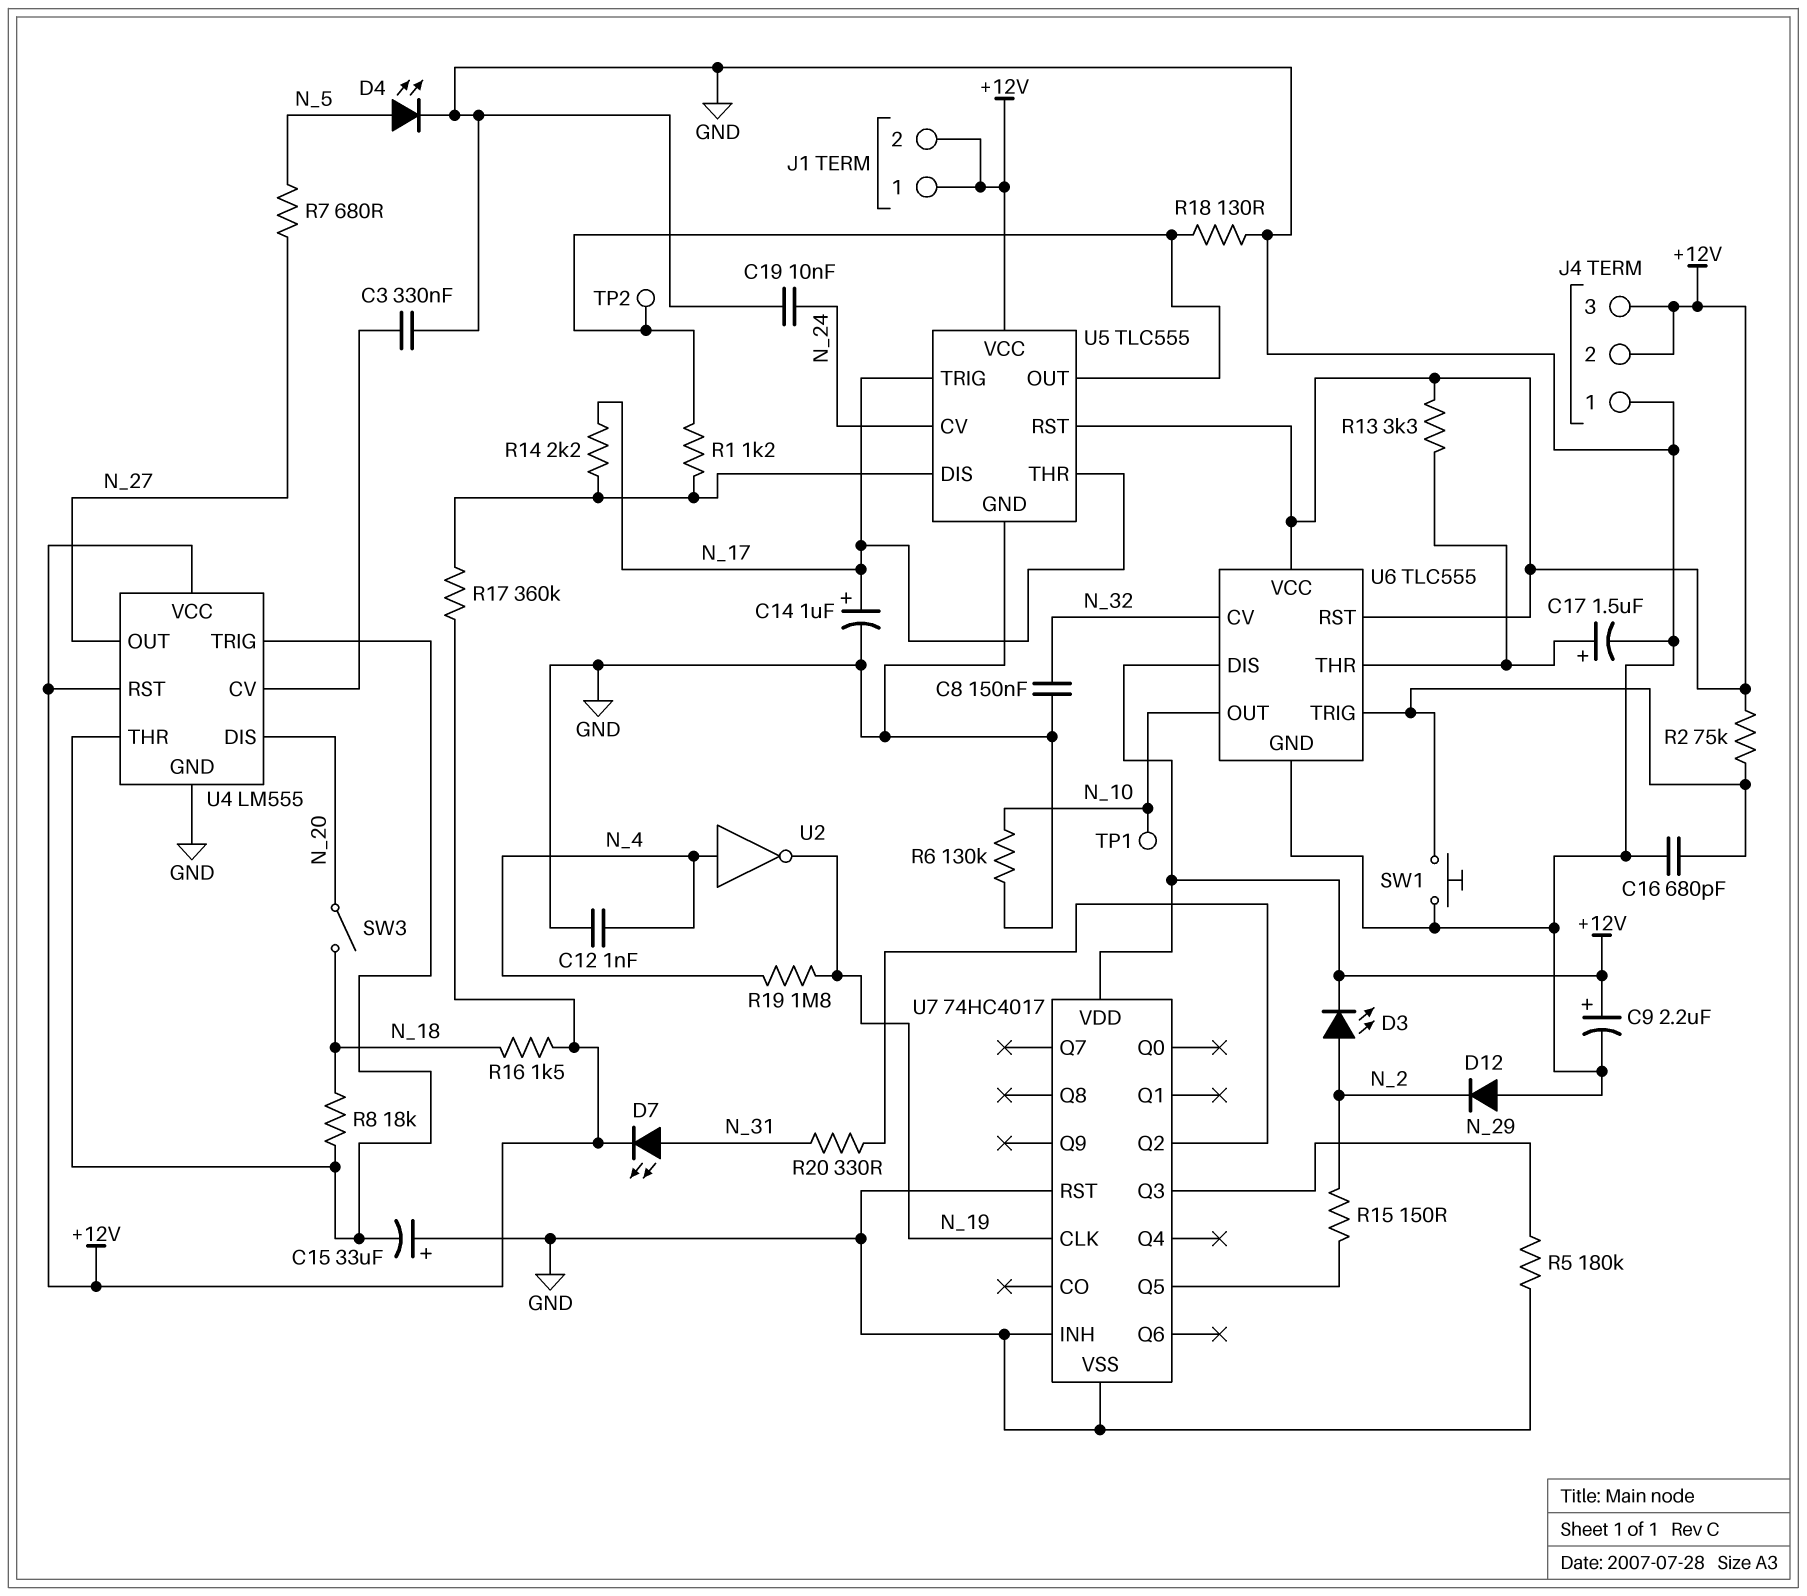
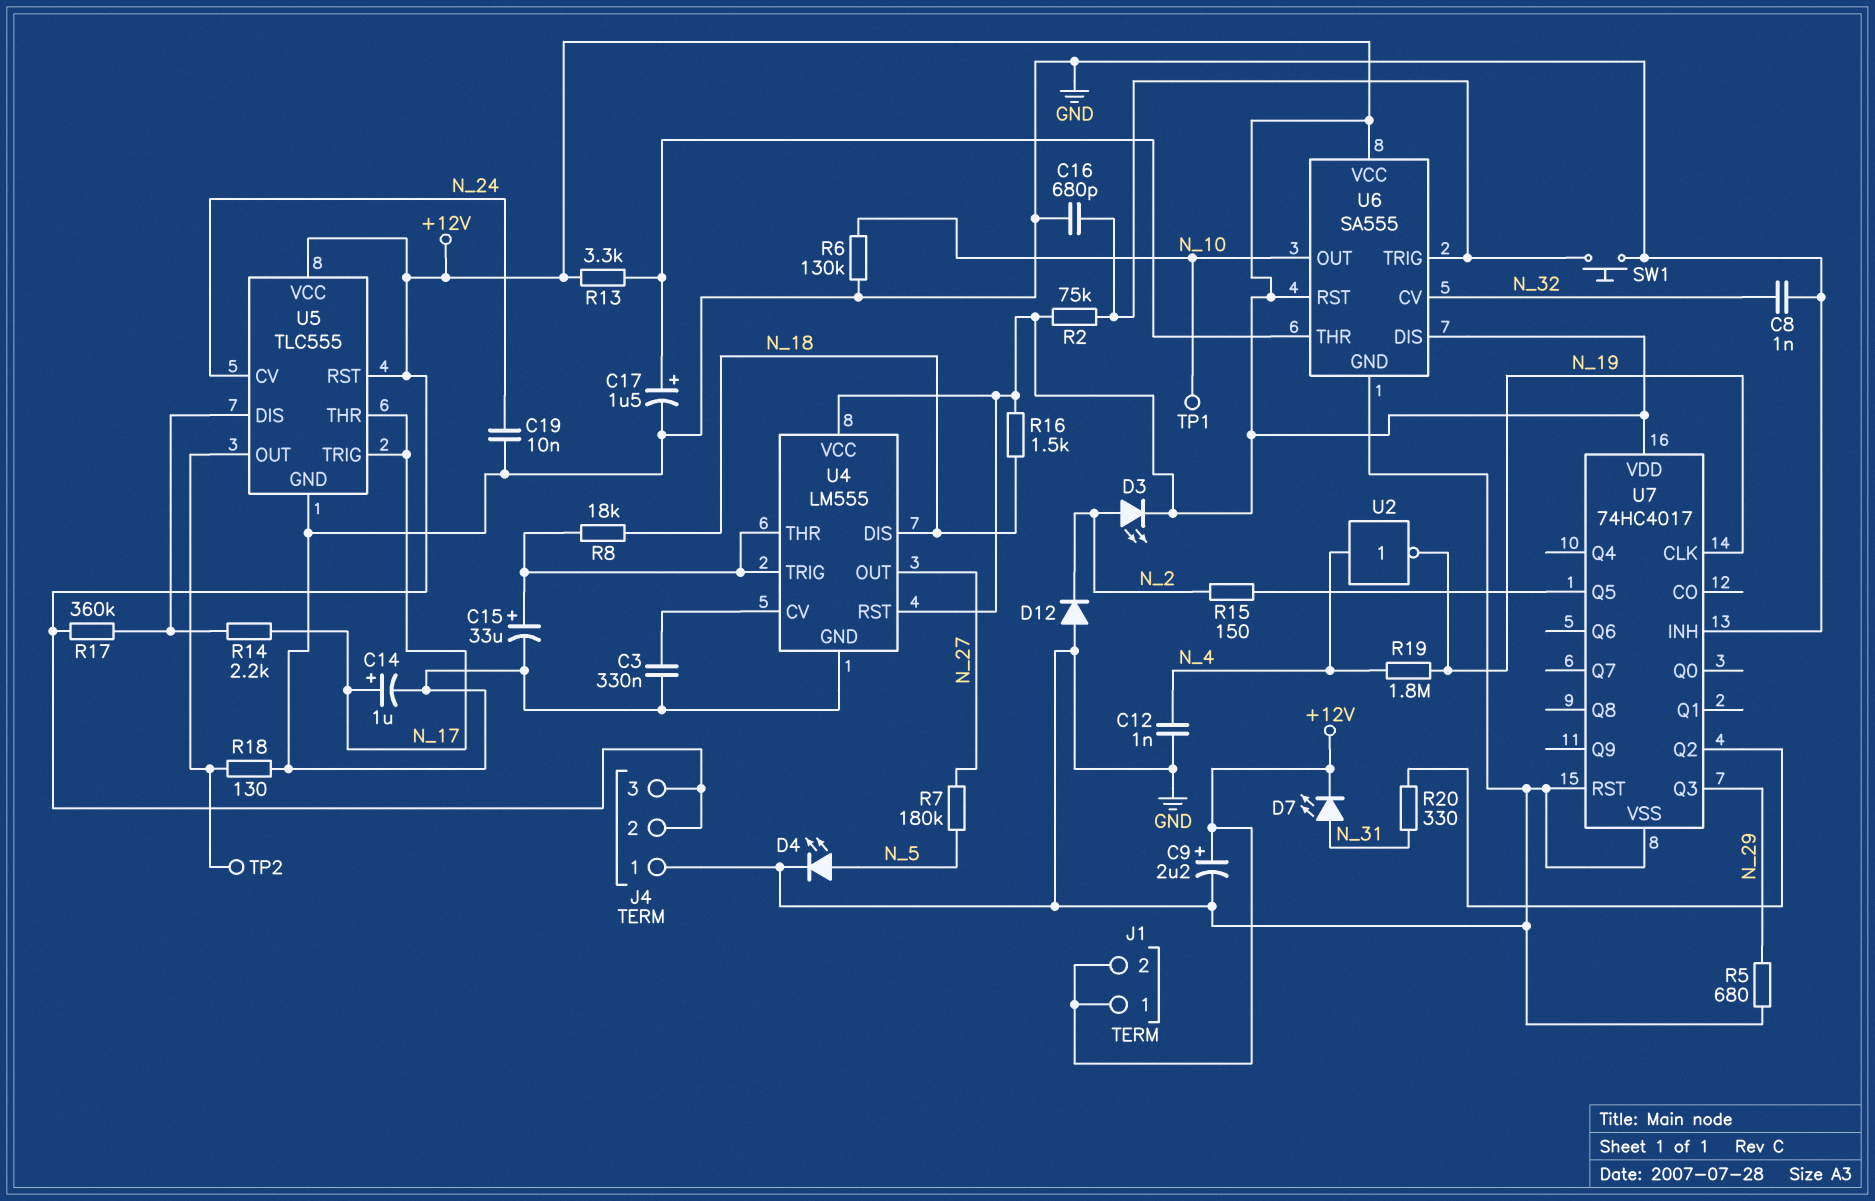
C8: 150nF (GND, N_32) -> 1nF (GND, N_32)
C15: 33uF (plus GND, minus U4/THR) -> 33uF (plus U4/THR, minus GND)
R1: 1.2k (U5/DIS, U5/OUT) -> none
R5: 180k (GND, N_29) -> 680 (GND, N_29)
R7: 680 (N_5, N_27) -> 180k (N_5, N_27)
SW3: switch (N_18, N_20) -> none
U4 pin DIS: N_20 -> N_18
U6: TLC555 -> SA555

